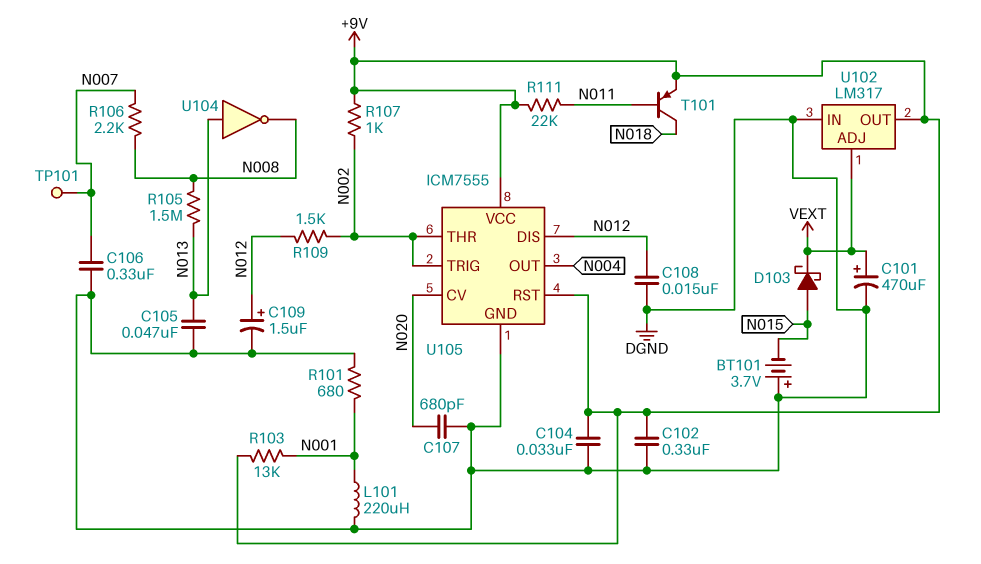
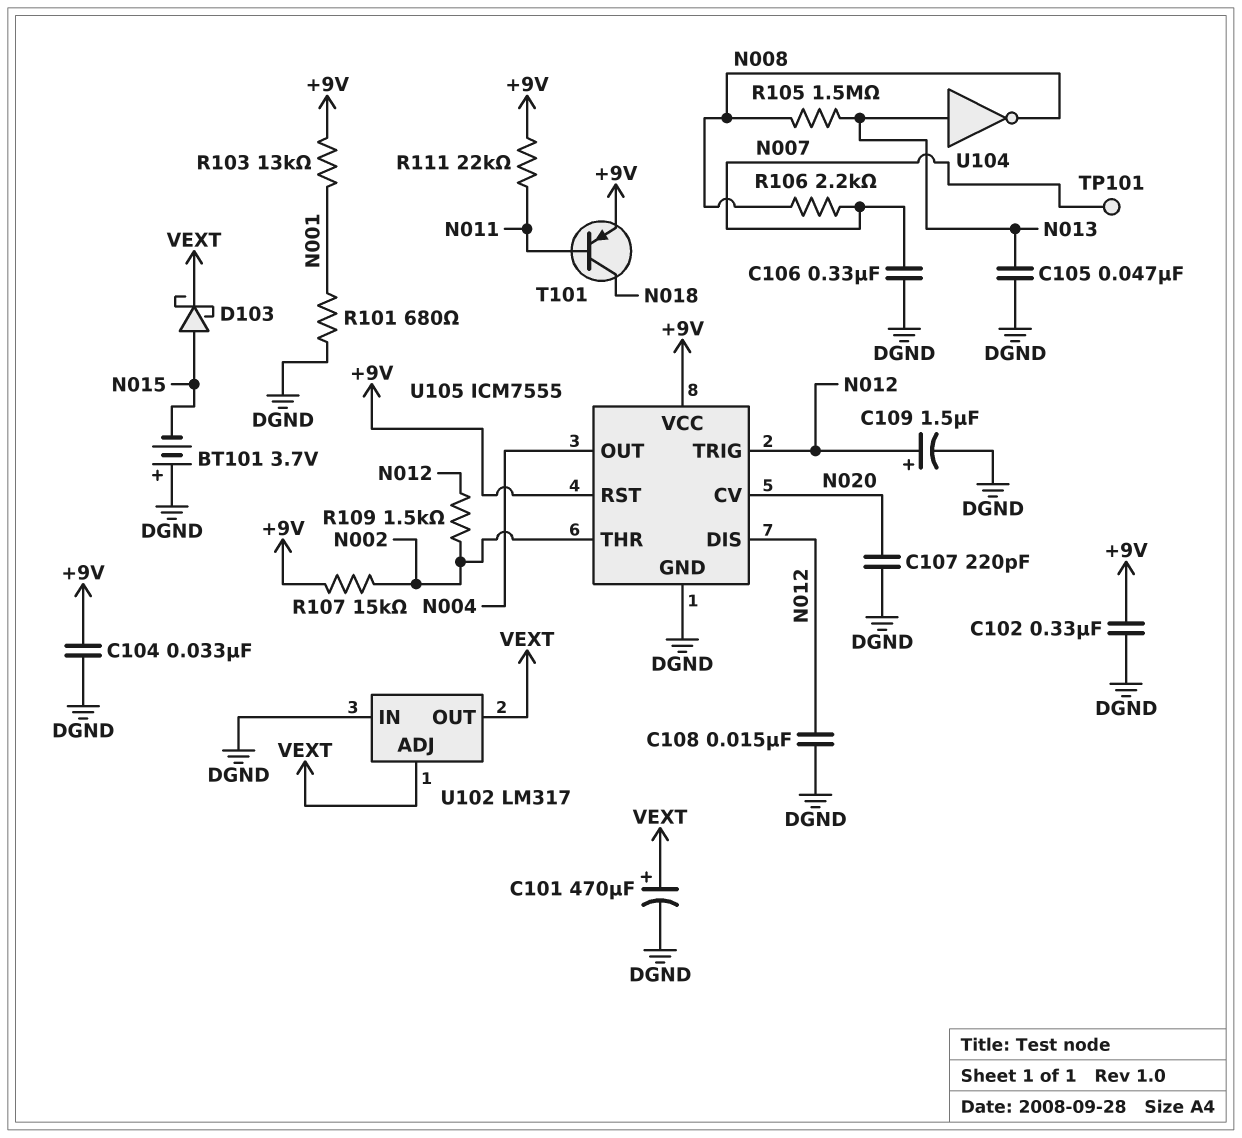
C107: 680pF (DGND, N020) -> 220pF (DGND, N020)
L101: 220uH (DGND, N001) -> none
R107: 1k (+9V, N002) -> 15k (+9V, N002)
U102 pin OUT: +9V -> VEXT
U105 pin TRIG: N002 -> N012

